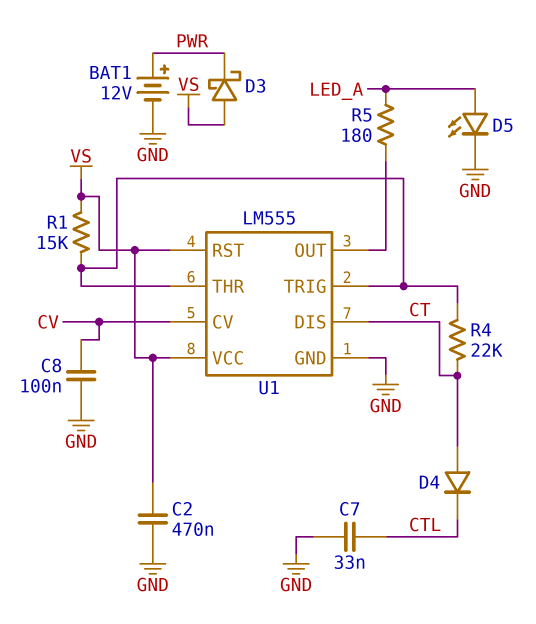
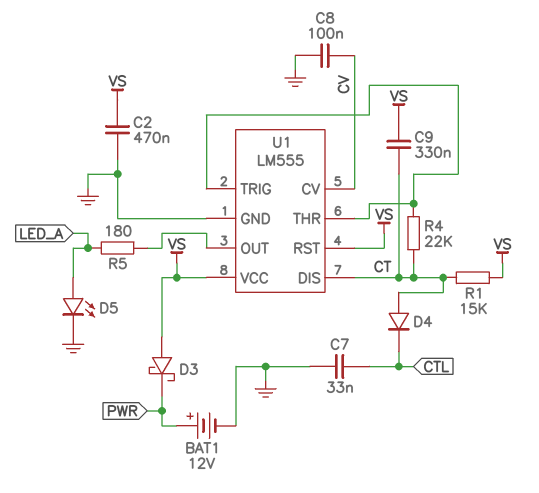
C9: none -> 330nF (CT, VS)
R1: 15k (U1/THR, VS) -> 15k (CT, VS)

